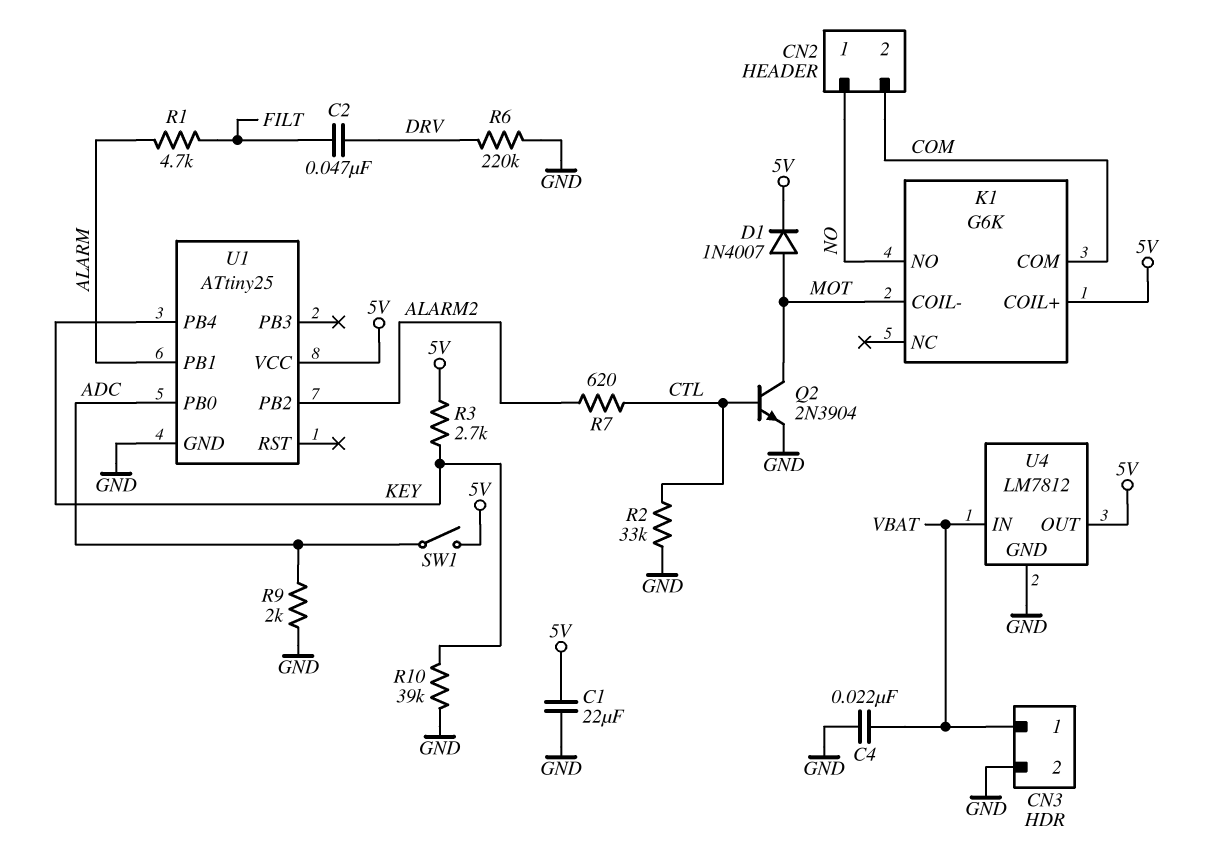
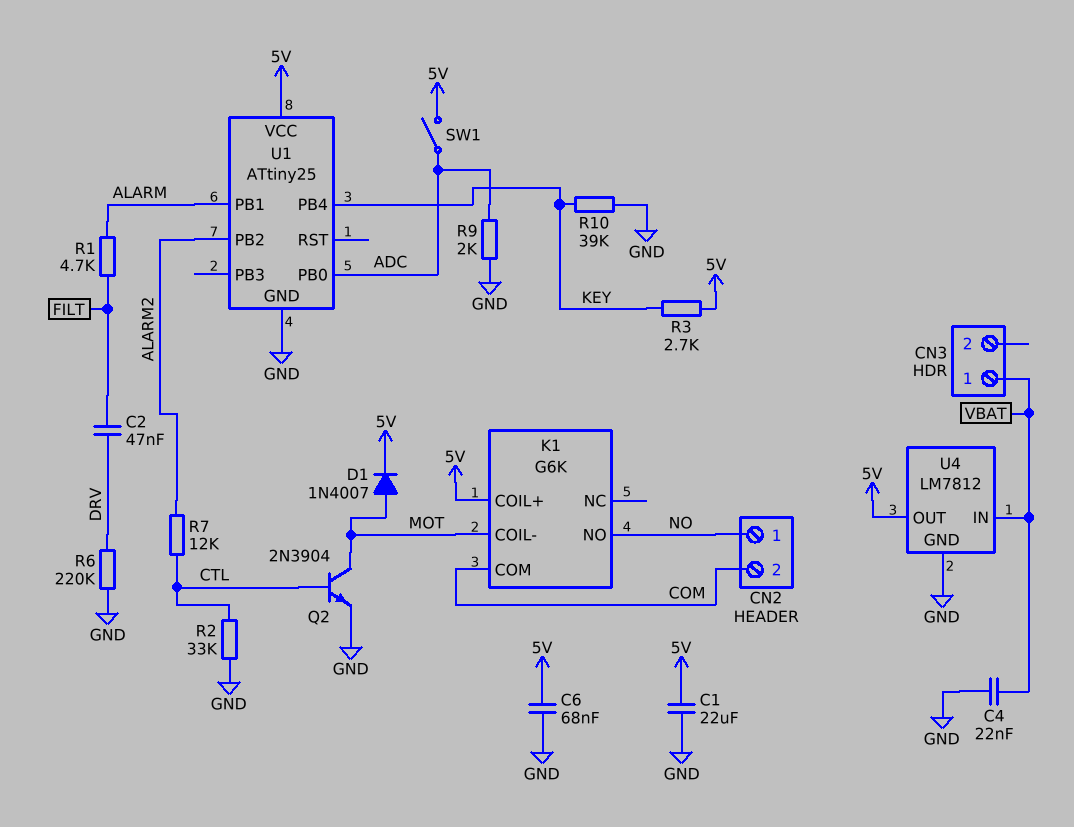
C6: none -> 68nF (5V, GND)
CN3 pin 2: GND -> none
R7: 620 (ALARM2, CTL) -> 12k (ALARM2, CTL)

